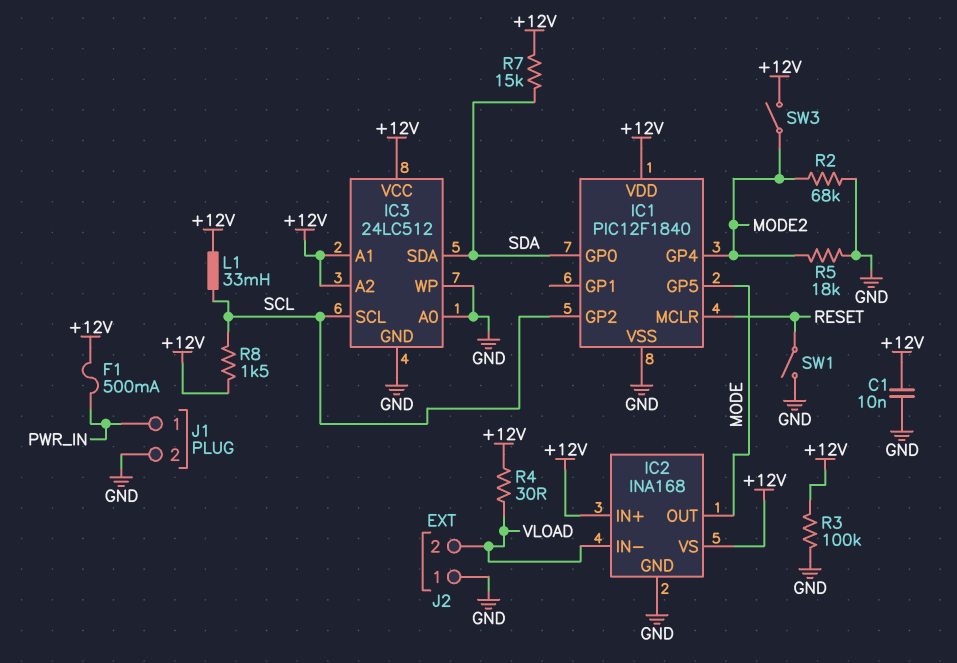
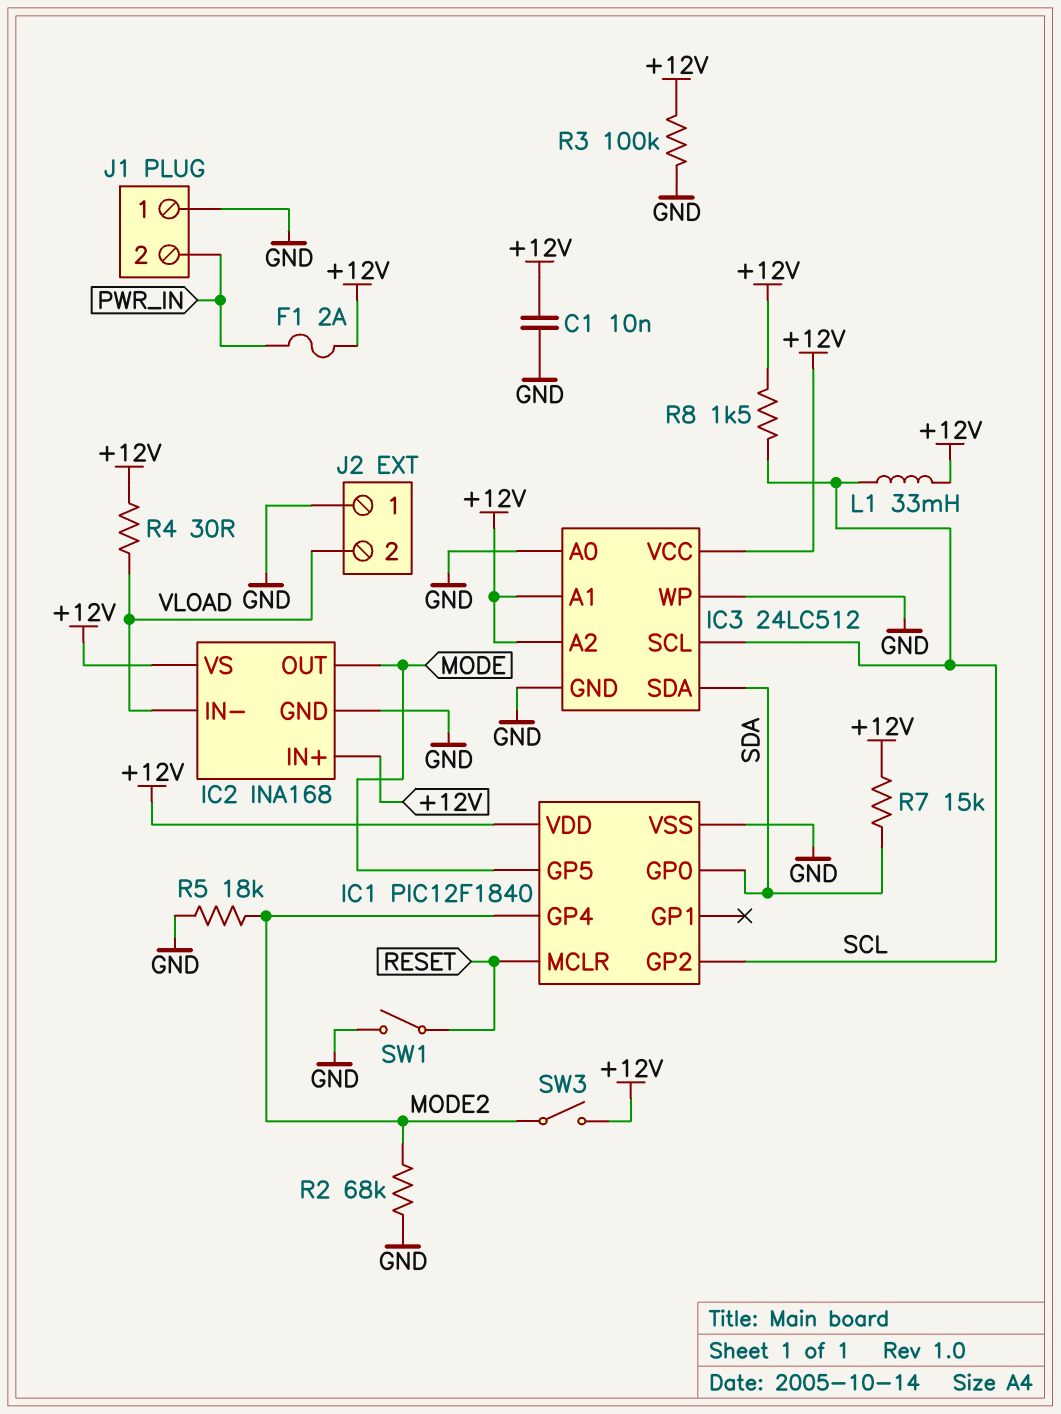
F1: 500mA (+12V, PWR_IN) -> 2A (+12V, PWR_IN)
J1 pin 1: PWR_IN -> GND
J1 pin 2: GND -> PWR_IN

